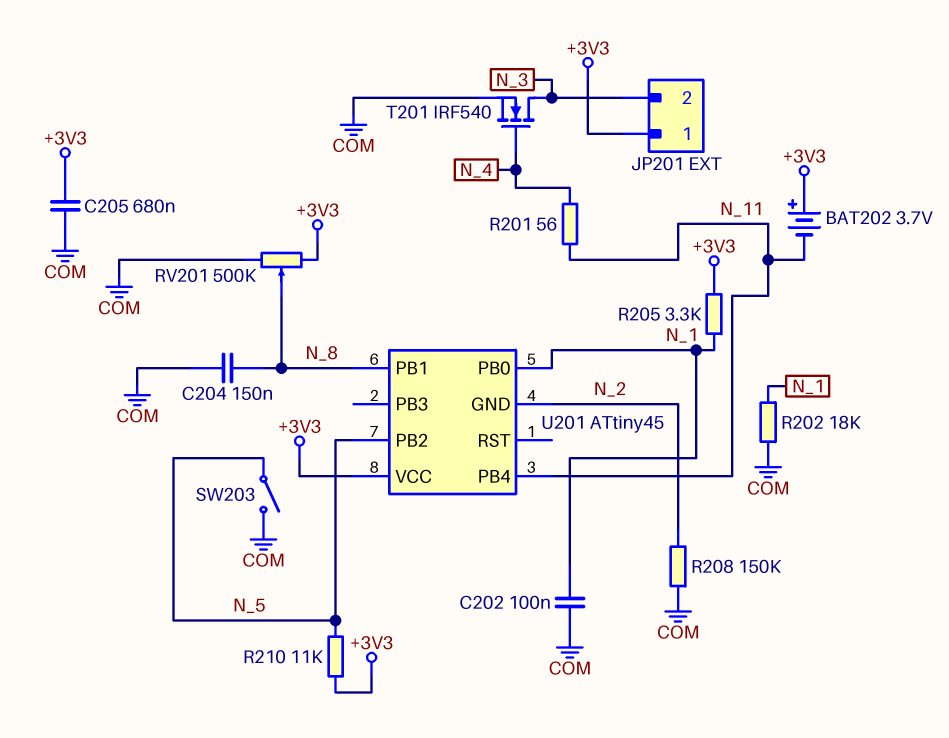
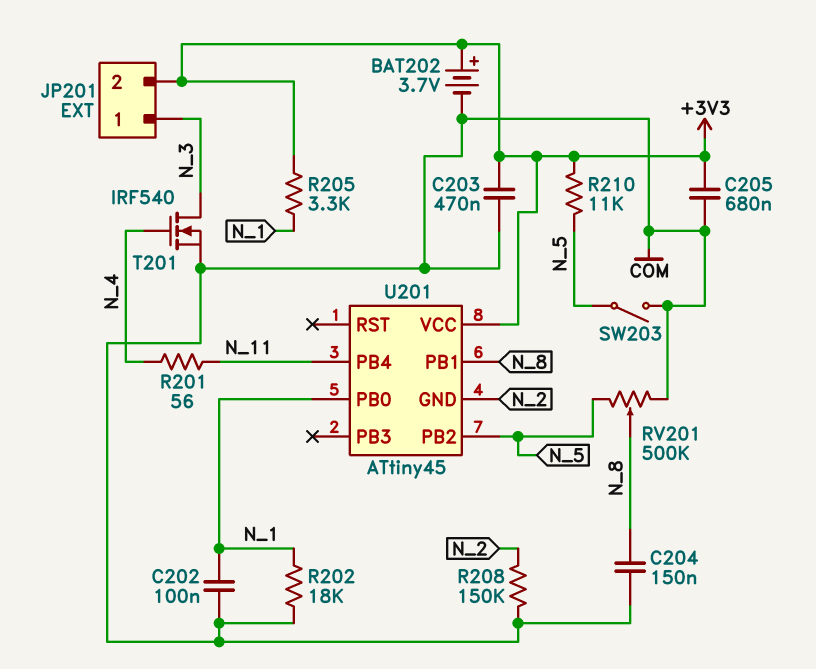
BAT202: 3.7V (plus +3V3, minus N_11) -> 3.7V (plus +3V3, minus COM)
C203: none -> 470nF (+3V3, COM)
JP201 pin 1: +3V3 -> N_3
JP201 pin 2: N_3 -> +3V3
RV201: 500k (+3V3, COM, wiper N_8) -> 500k (COM, N_5, wiper N_8)

